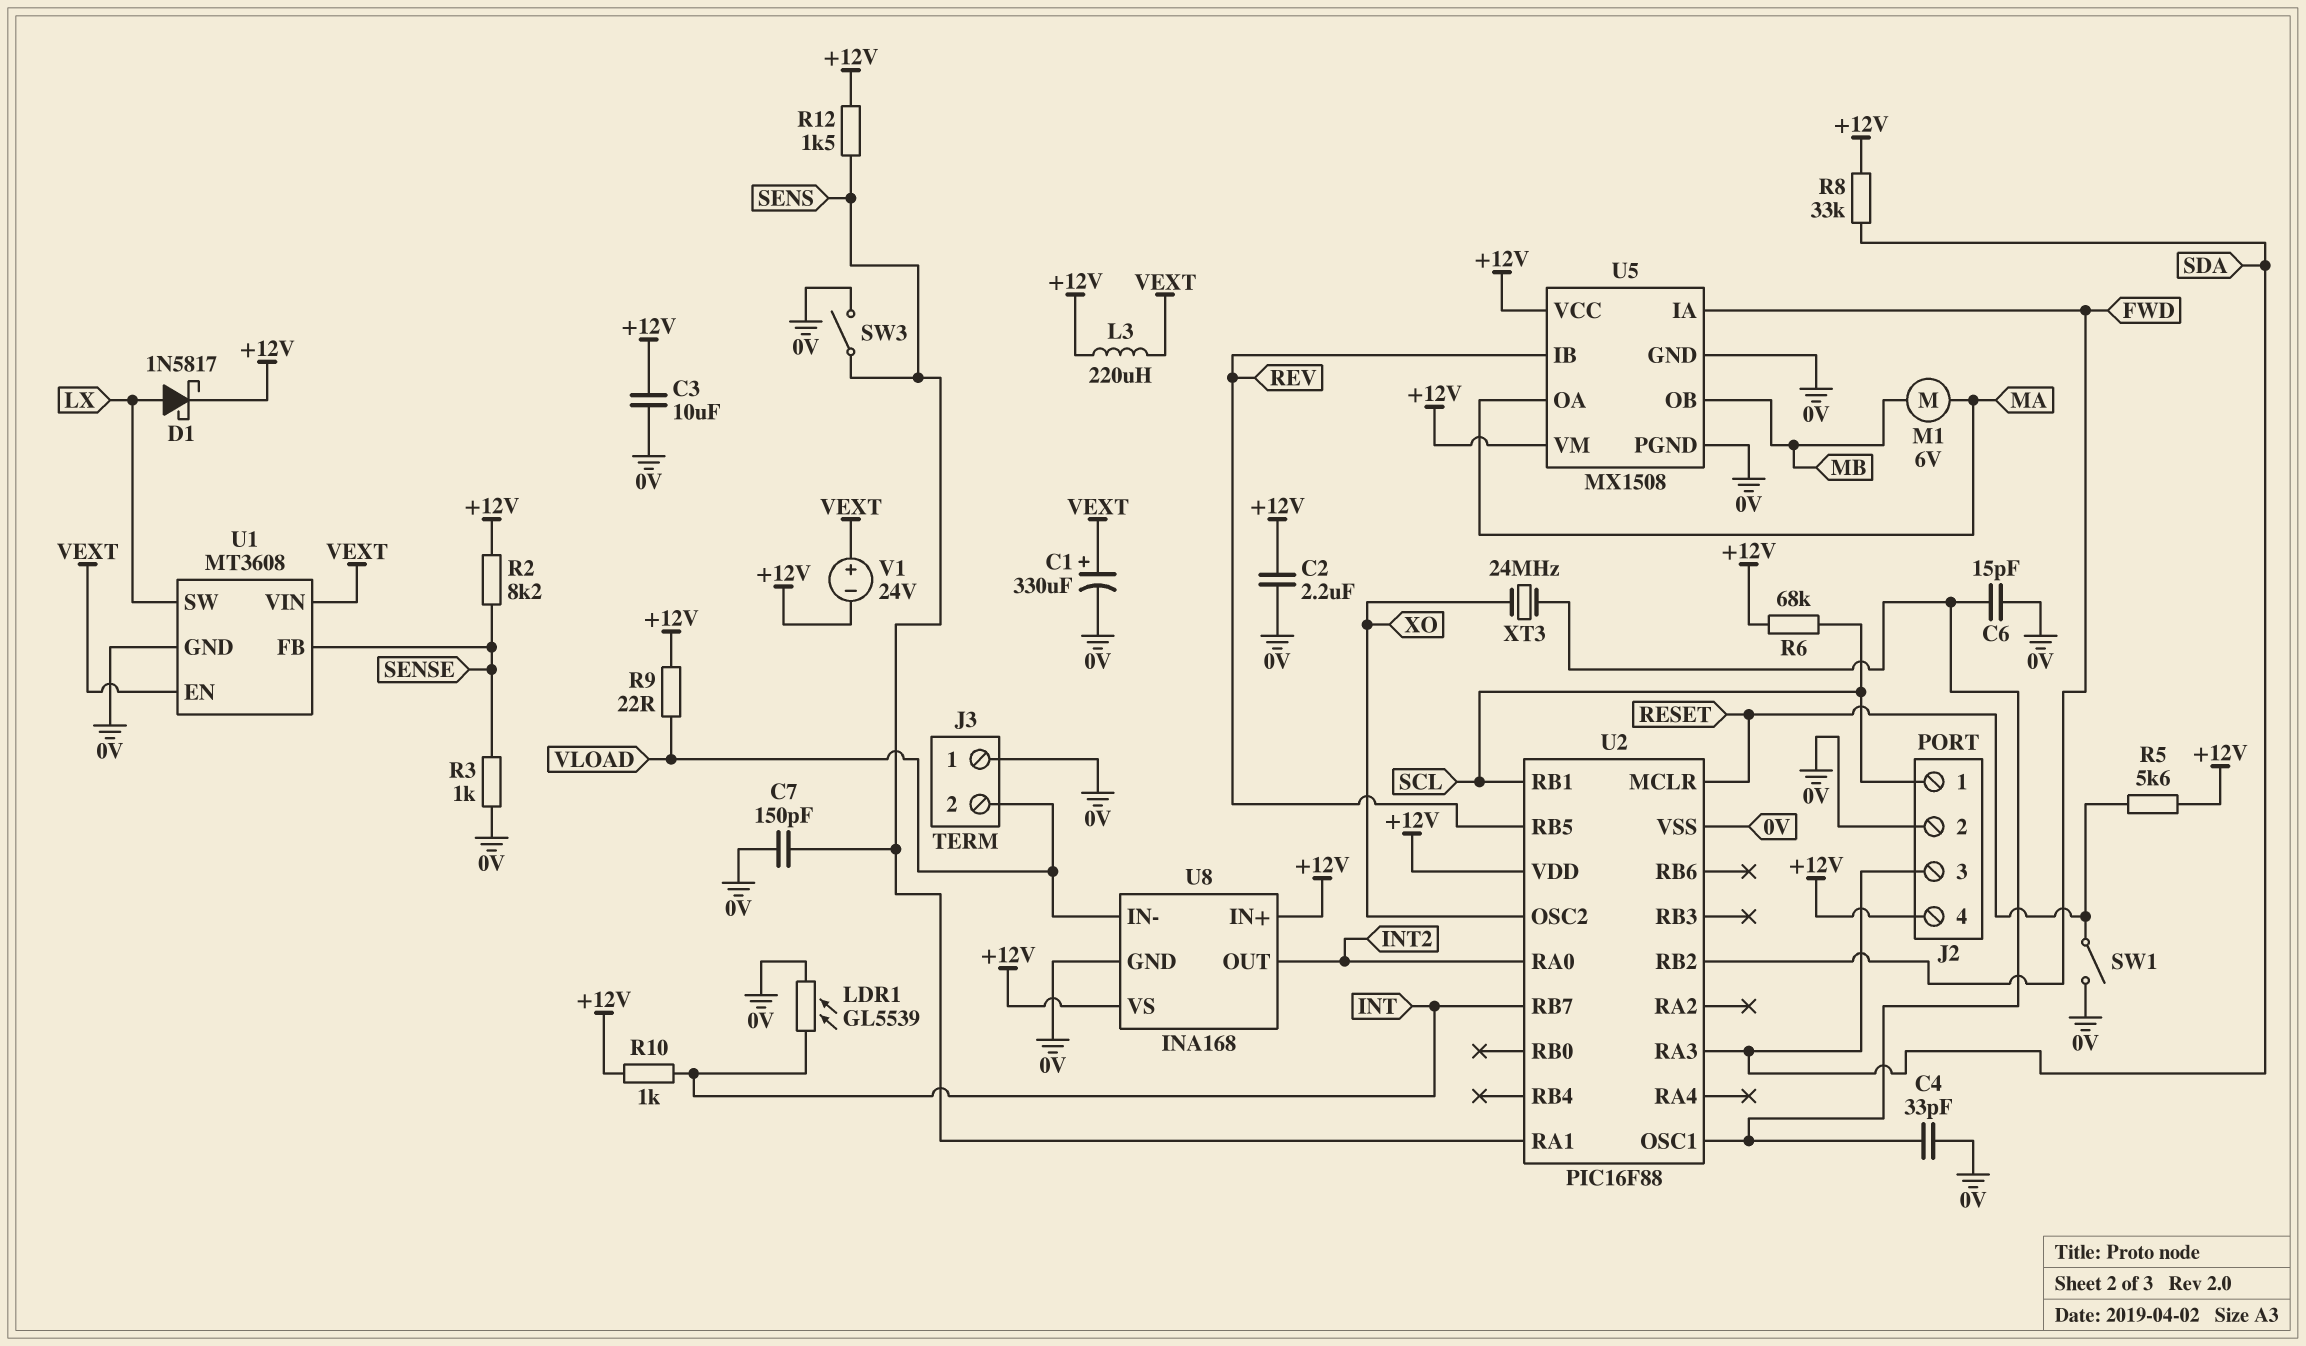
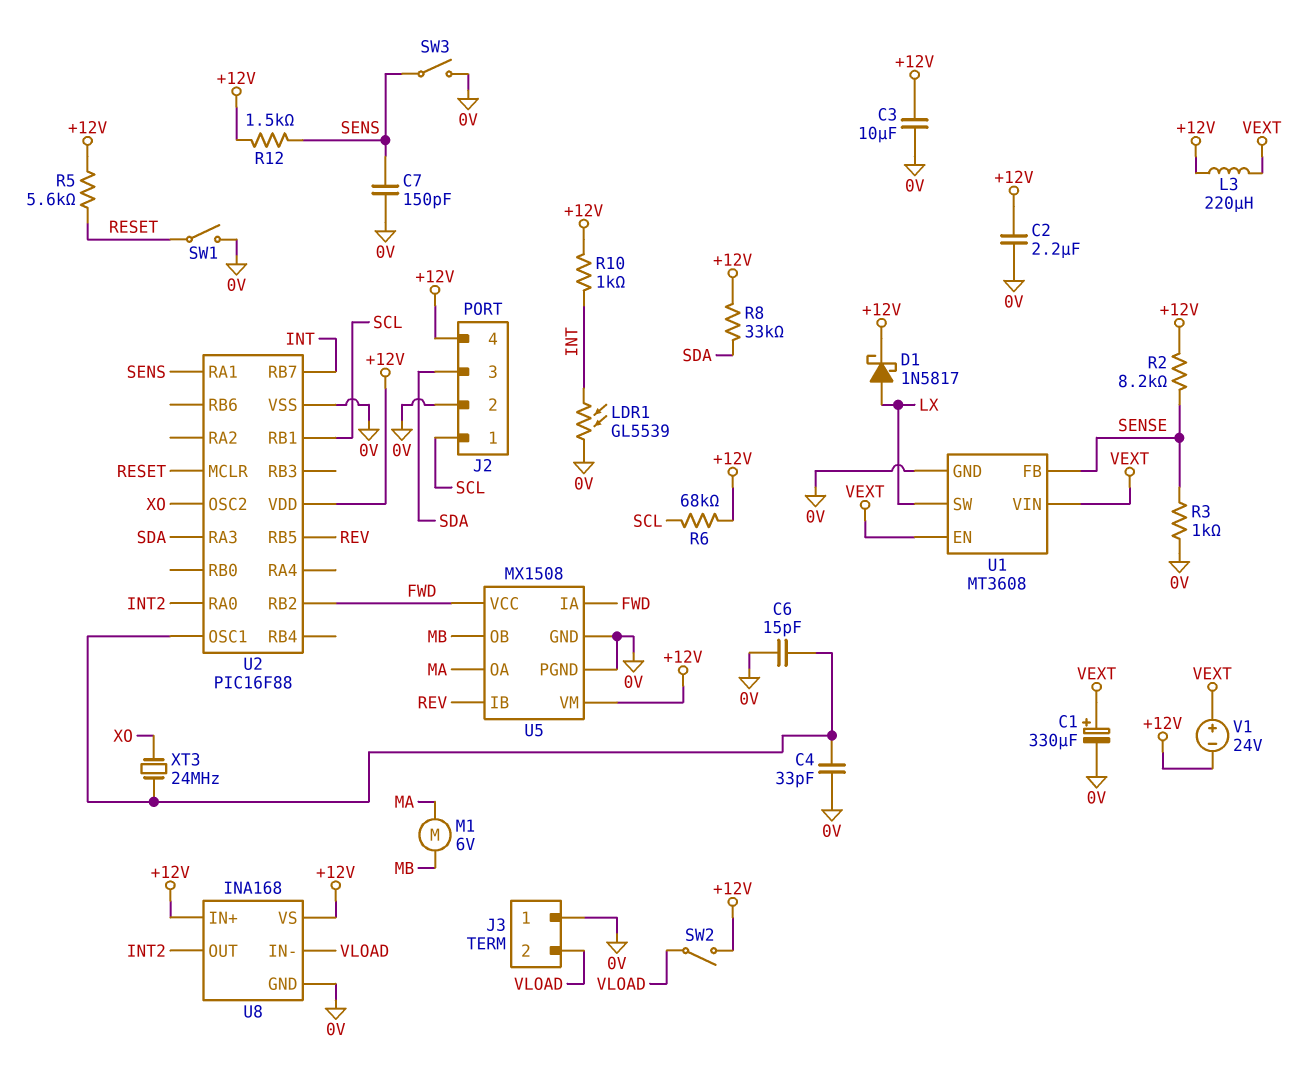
R9: 22 (+12V, VLOAD) -> none
SW2: none -> switch (+12V, VLOAD)
U5 pin VCC: +12V -> FWD

